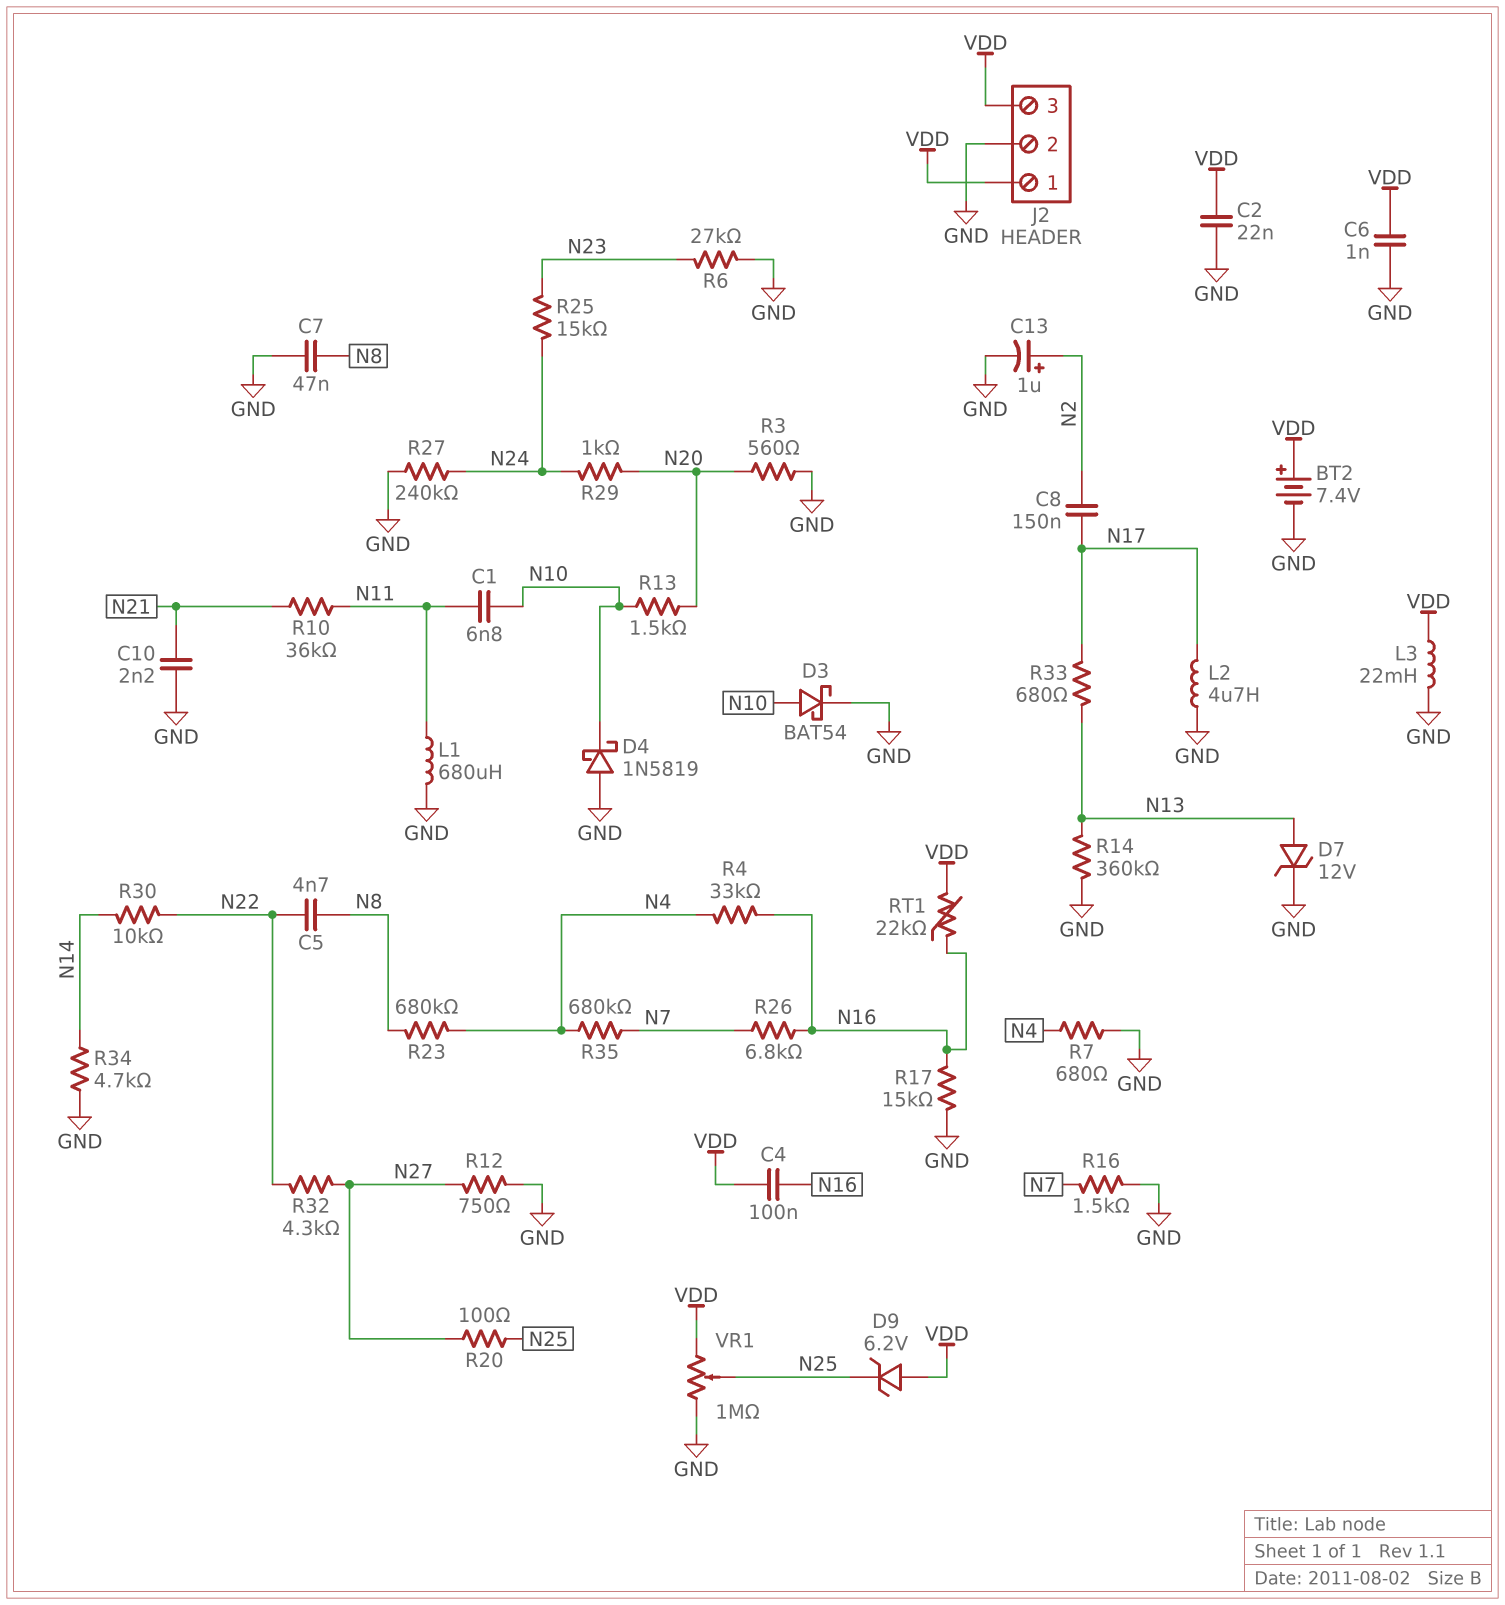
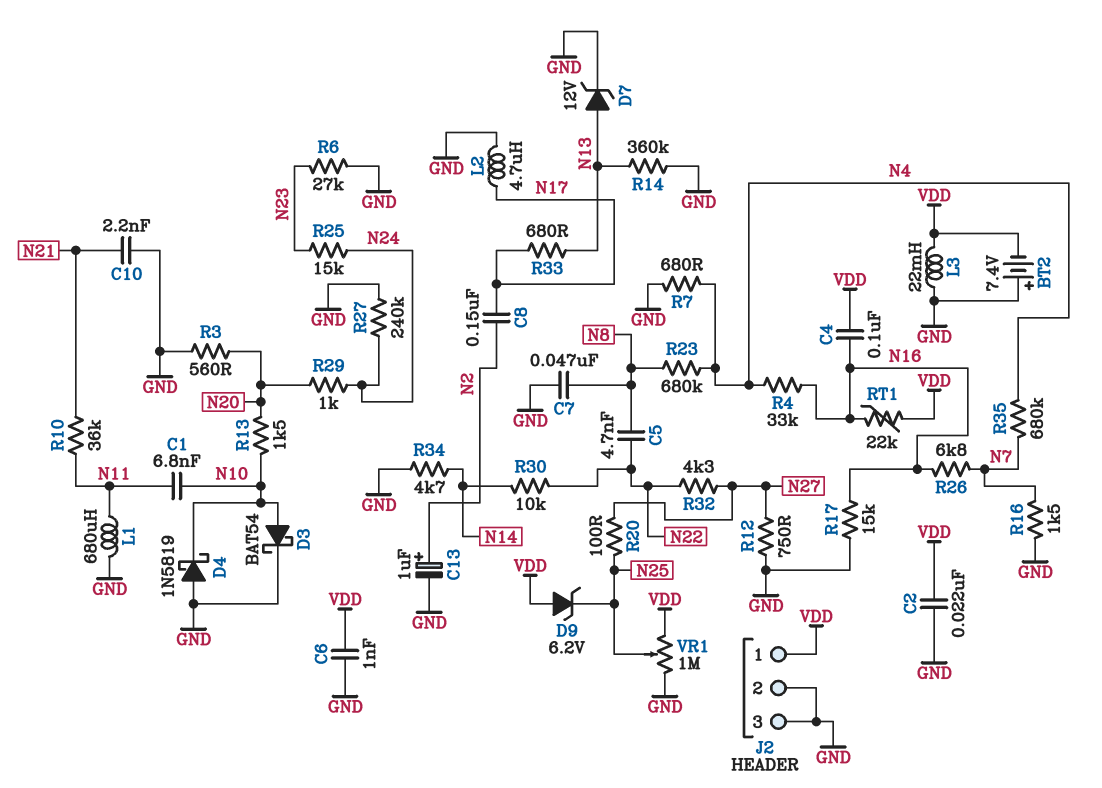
BT2: 7.4V (plus VDD, minus GND) -> 7.4V (plus GND, minus VDD)
J2 pin 3: VDD -> GND

